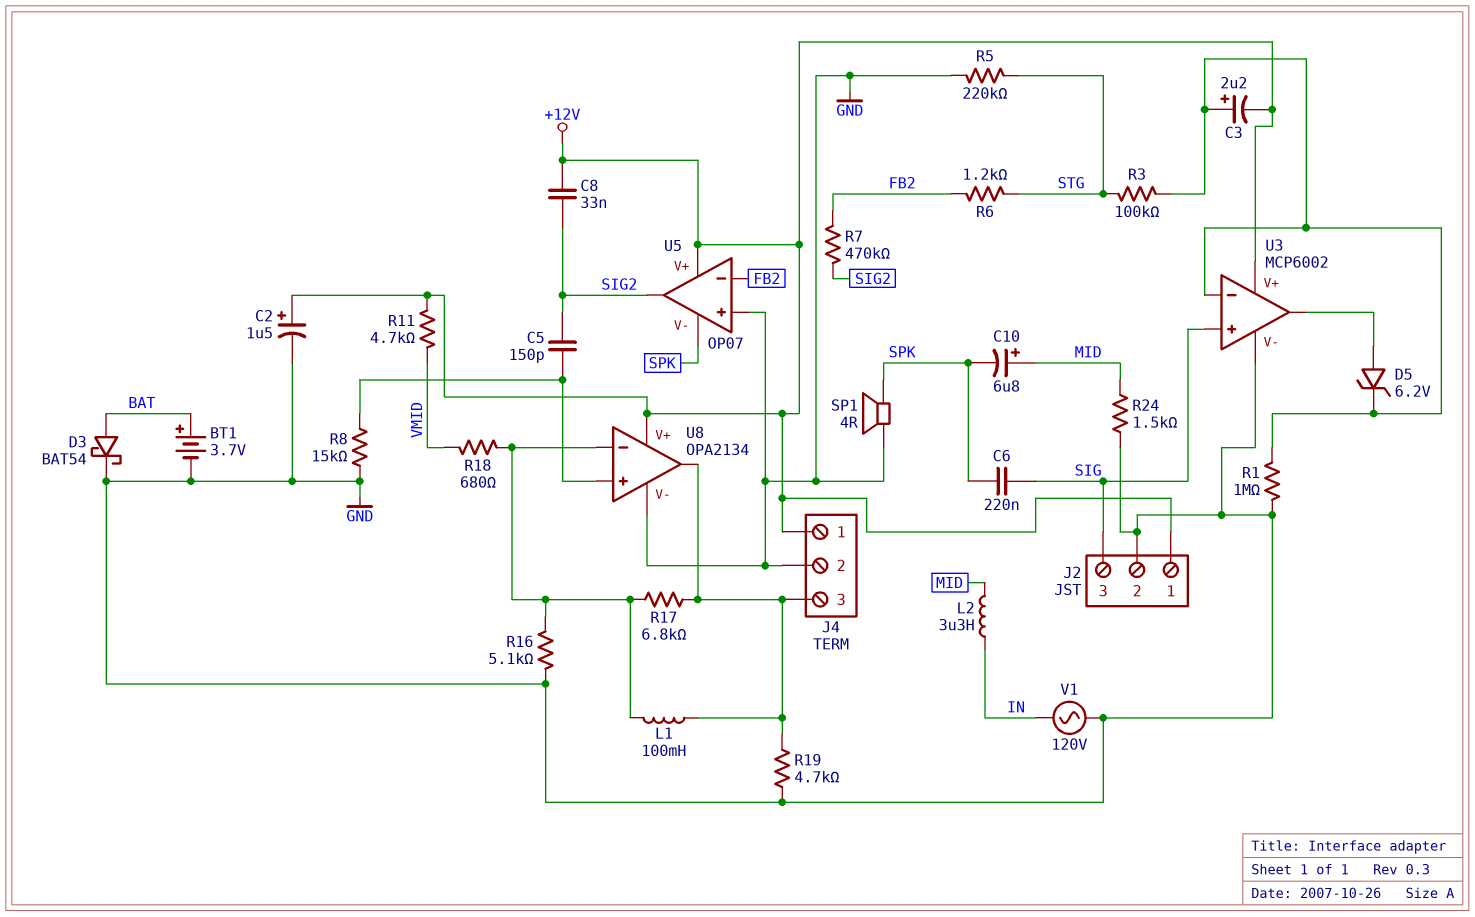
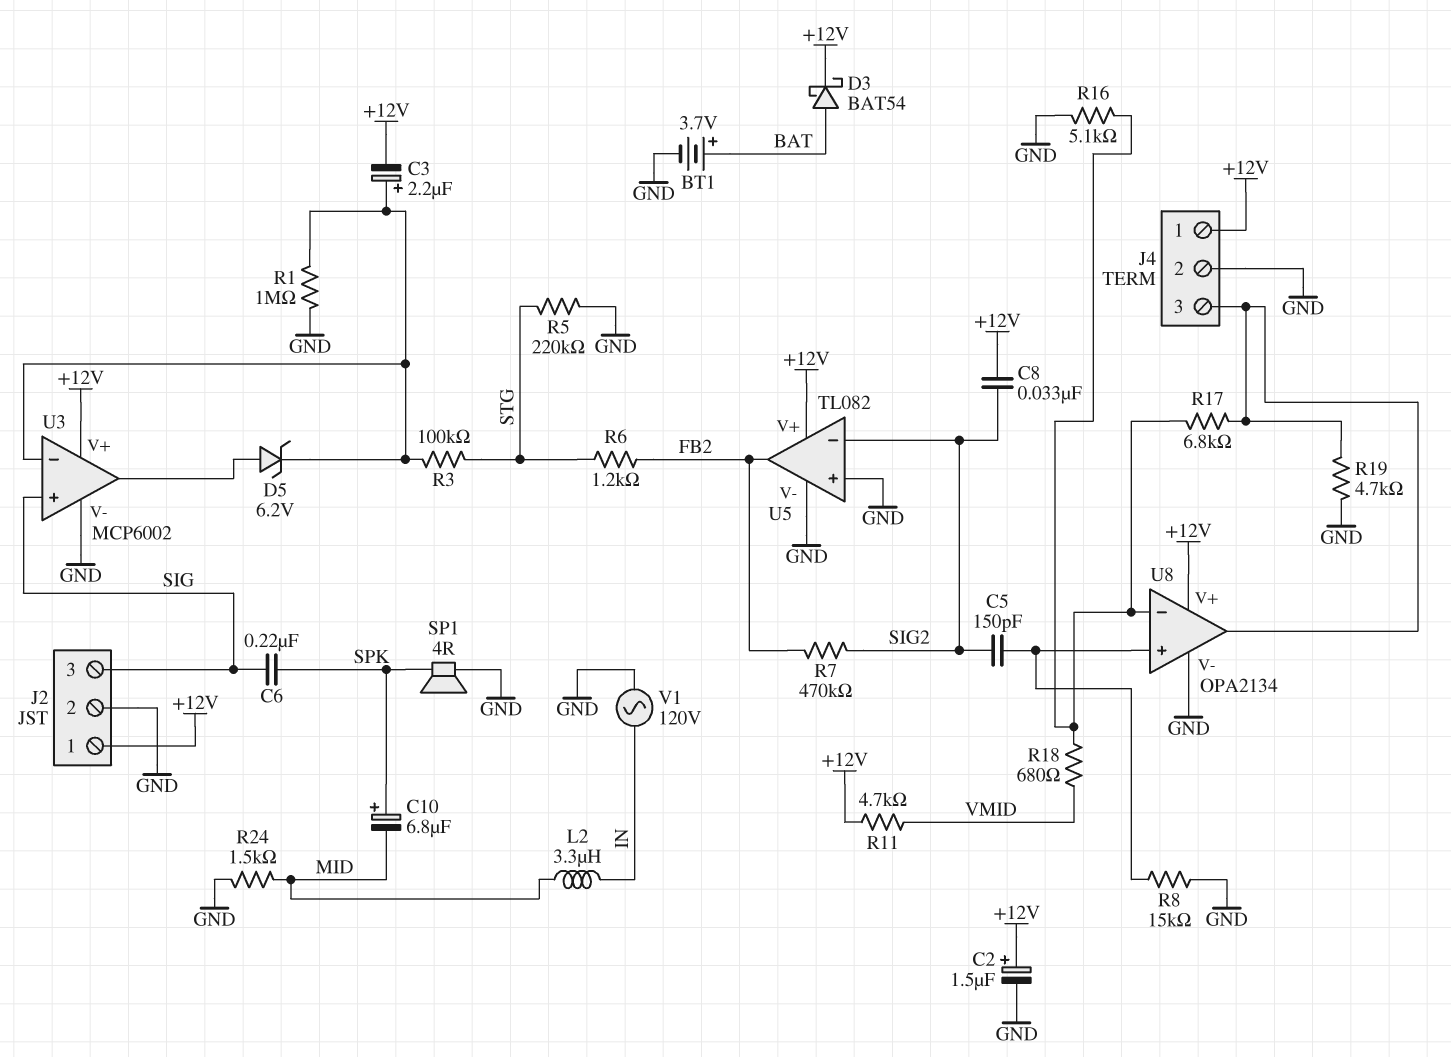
C10: 6.8uF (plus MID, minus SPK) -> 6.8uF (plus SPK, minus MID)
D3: schottky BAT54 (A BAT, K GND) -> schottky BAT54 (A BAT, K +12V)
L1: 100mH (J4/3, U8/in-) -> none
U5: OP07 -> TL082
U5 pin V-: SPK -> GND
U5 pin in-: FB2 -> SIG2
U5 pin out: SIG2 -> FB2

